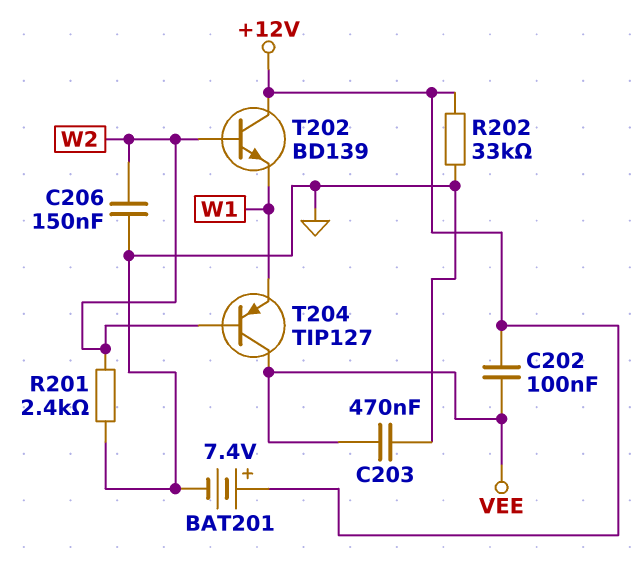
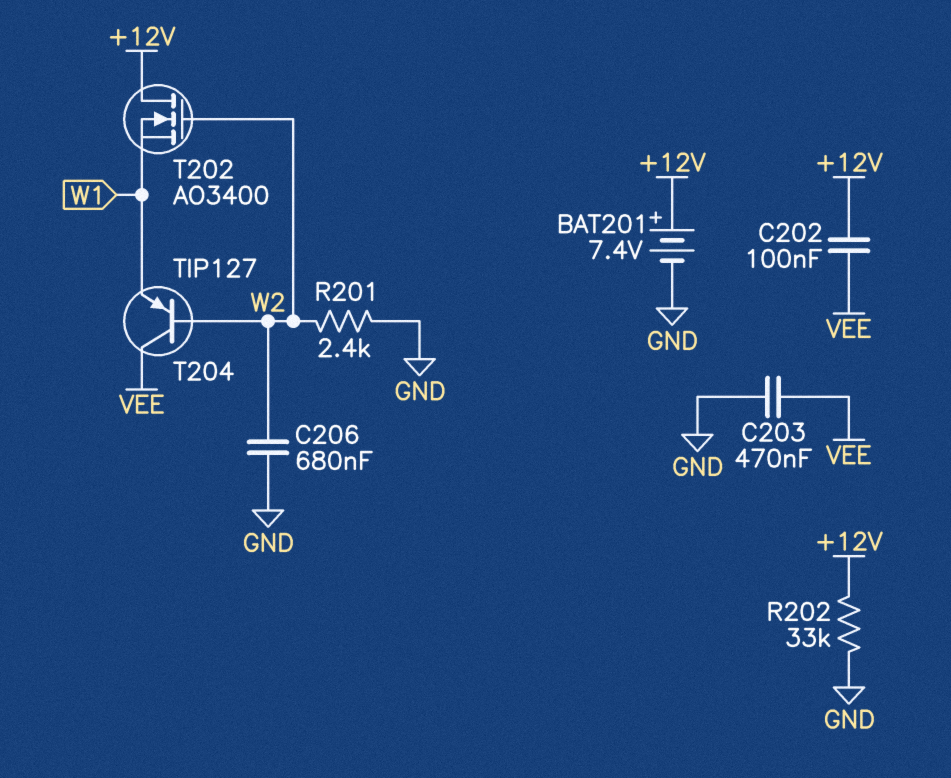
C206: 150nF (GND, W2) -> 680nF (GND, W2)
T202: NPN BD139 (B W2, C +12V, E W1) -> NMOS AO3400 (G W2, D +12V, S W1)

